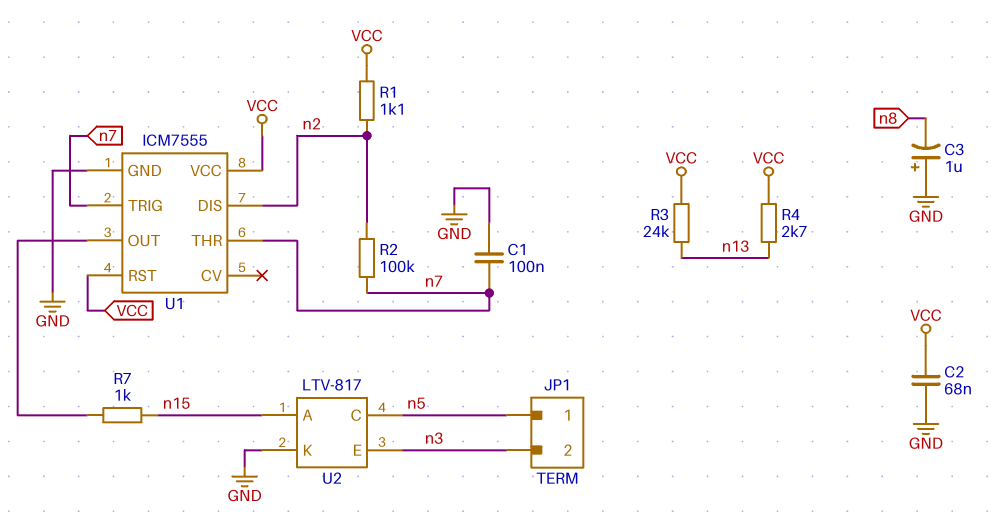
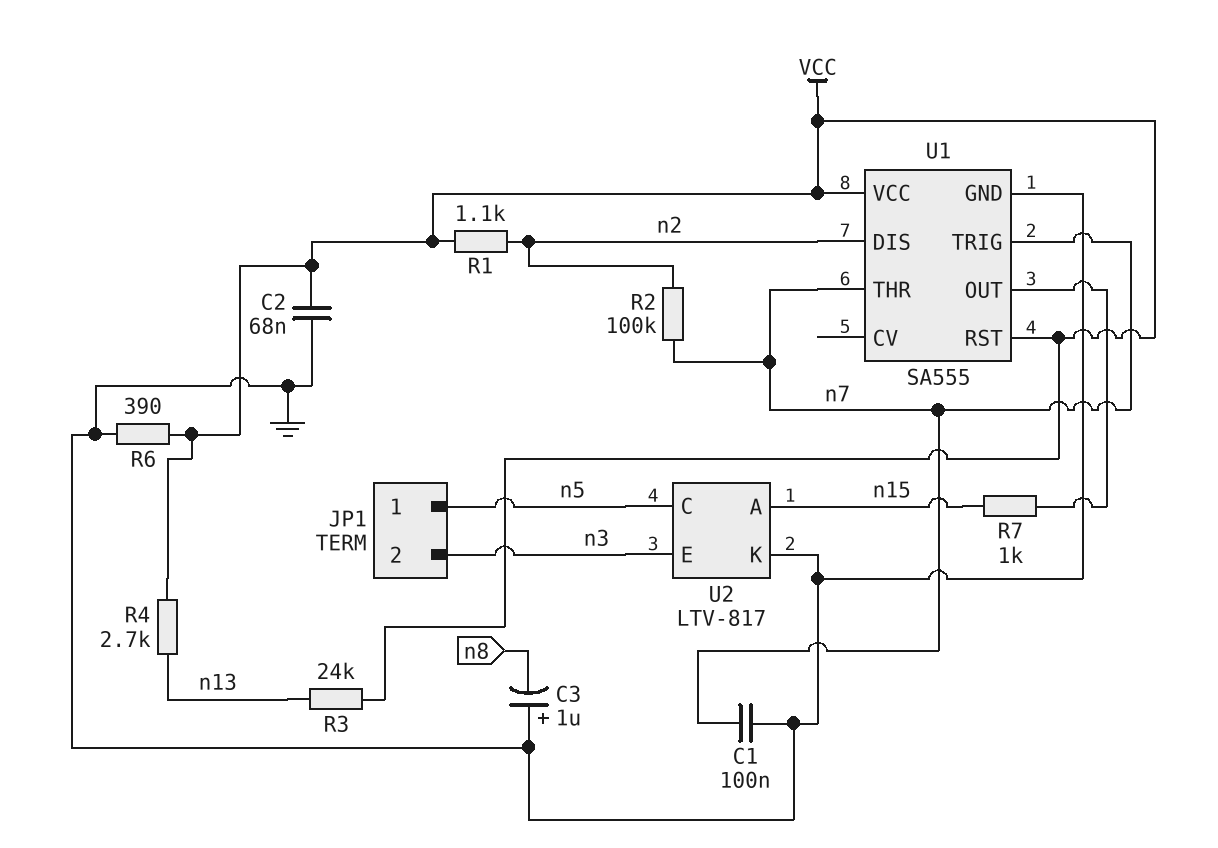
R6: none -> 390 (GND, VCC)
U1: ICM7555 -> SA555

